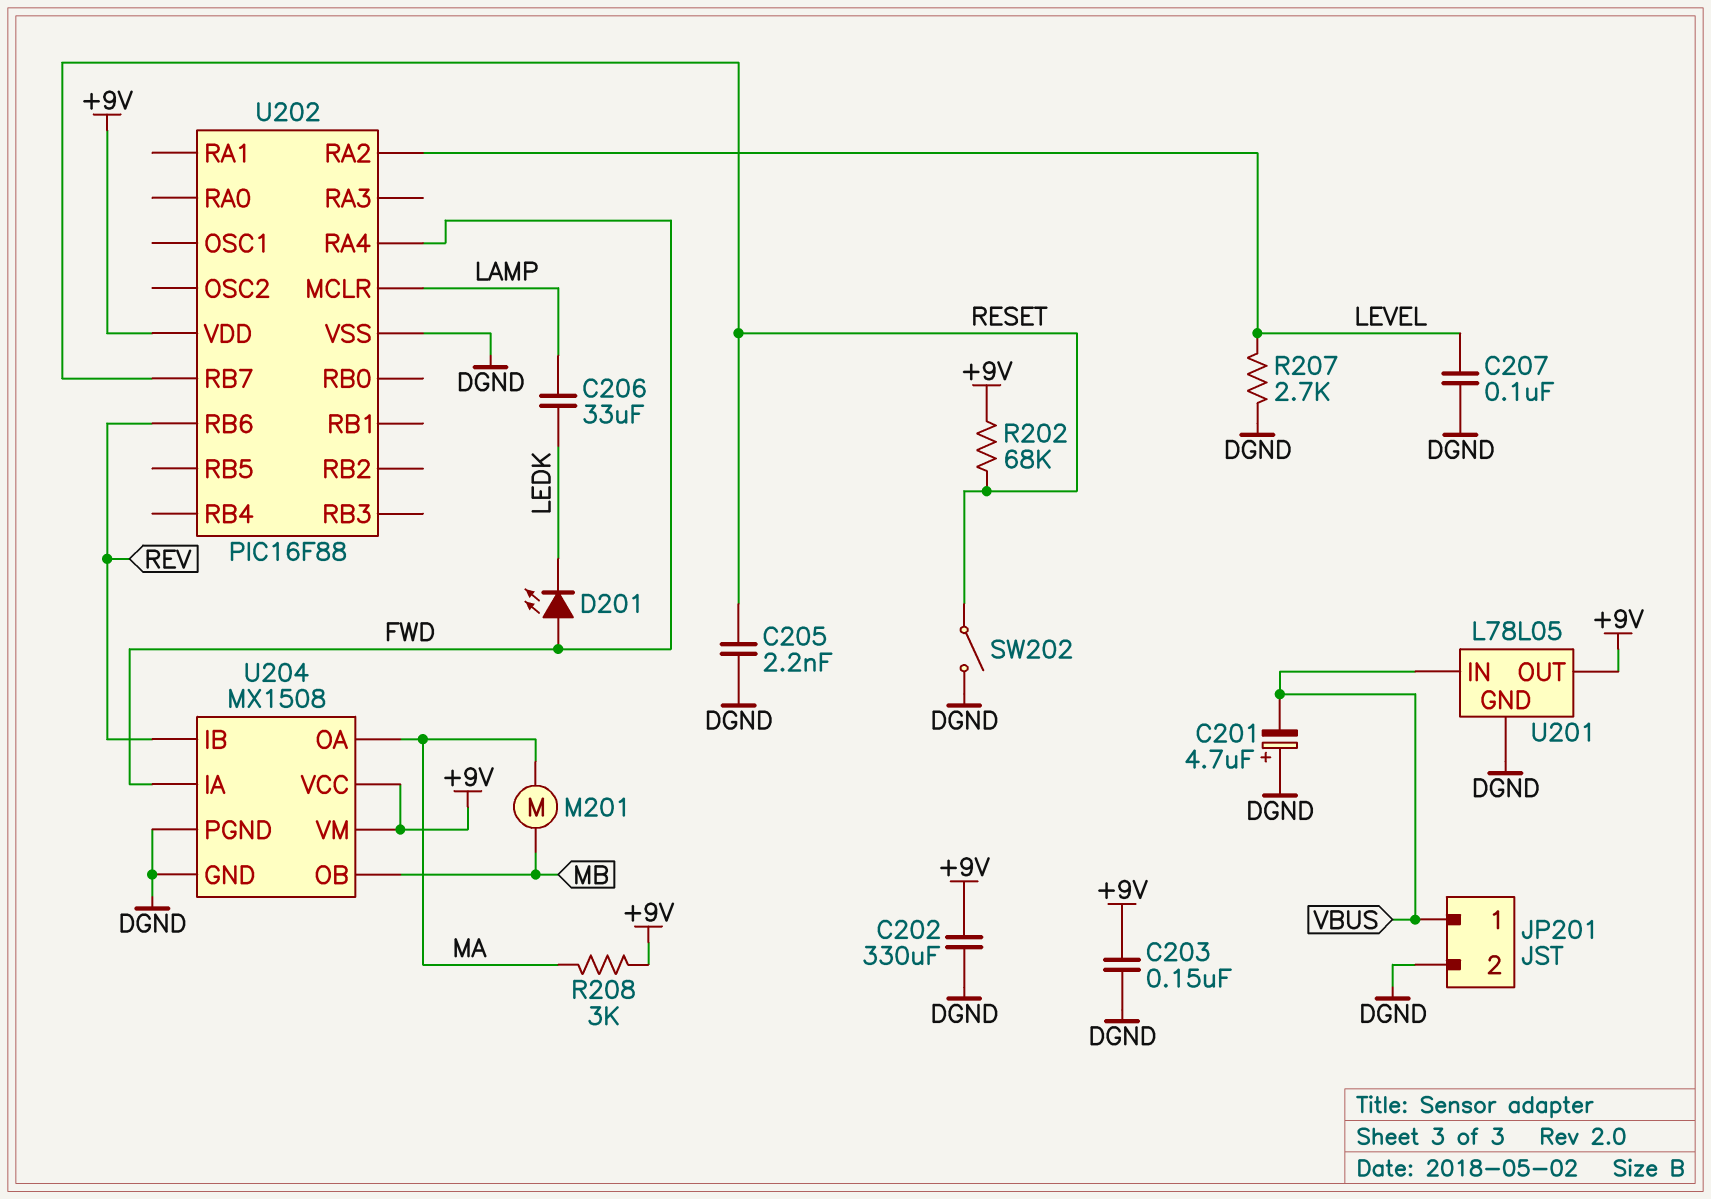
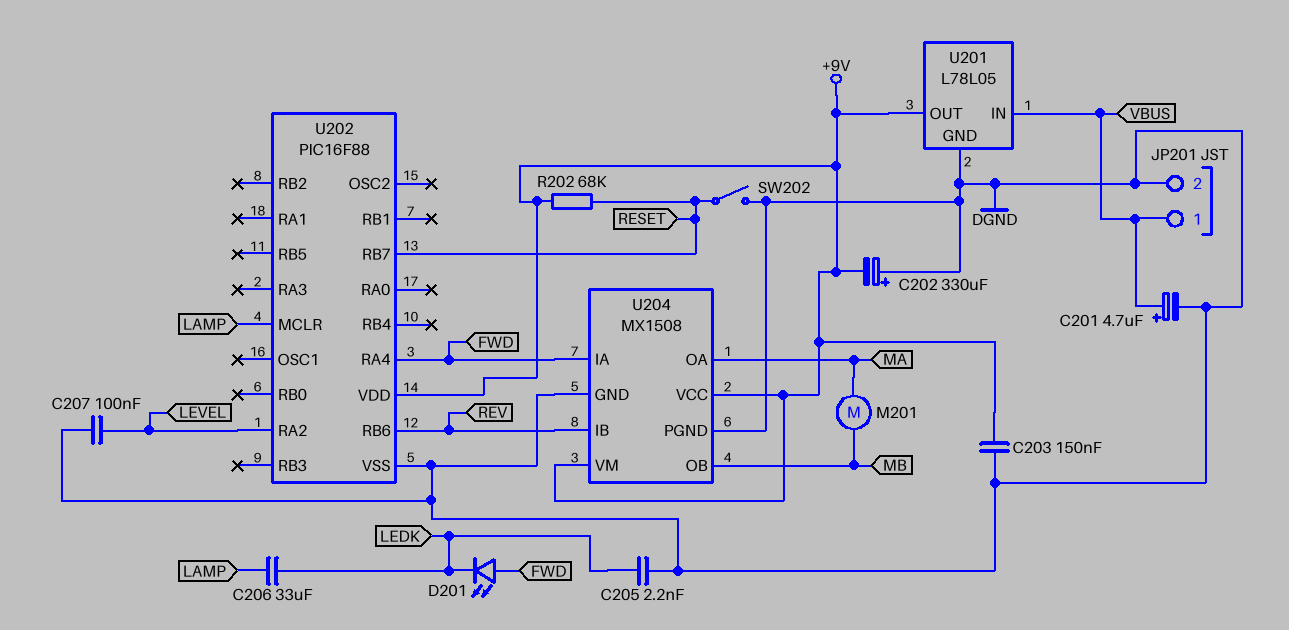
C201: 4.7uF (plus DGND, minus VBUS) -> 4.7uF (plus VBUS, minus DGND)
C202: 330uF (+9V, DGND) -> 330uF (plus DGND, minus +9V)
C205: 2.2nF (DGND, RESET) -> 2.2nF (DGND, LEDK)
R207: 2.7k (DGND, LEVEL) -> none
R208: 3k (+9V, MA) -> none

